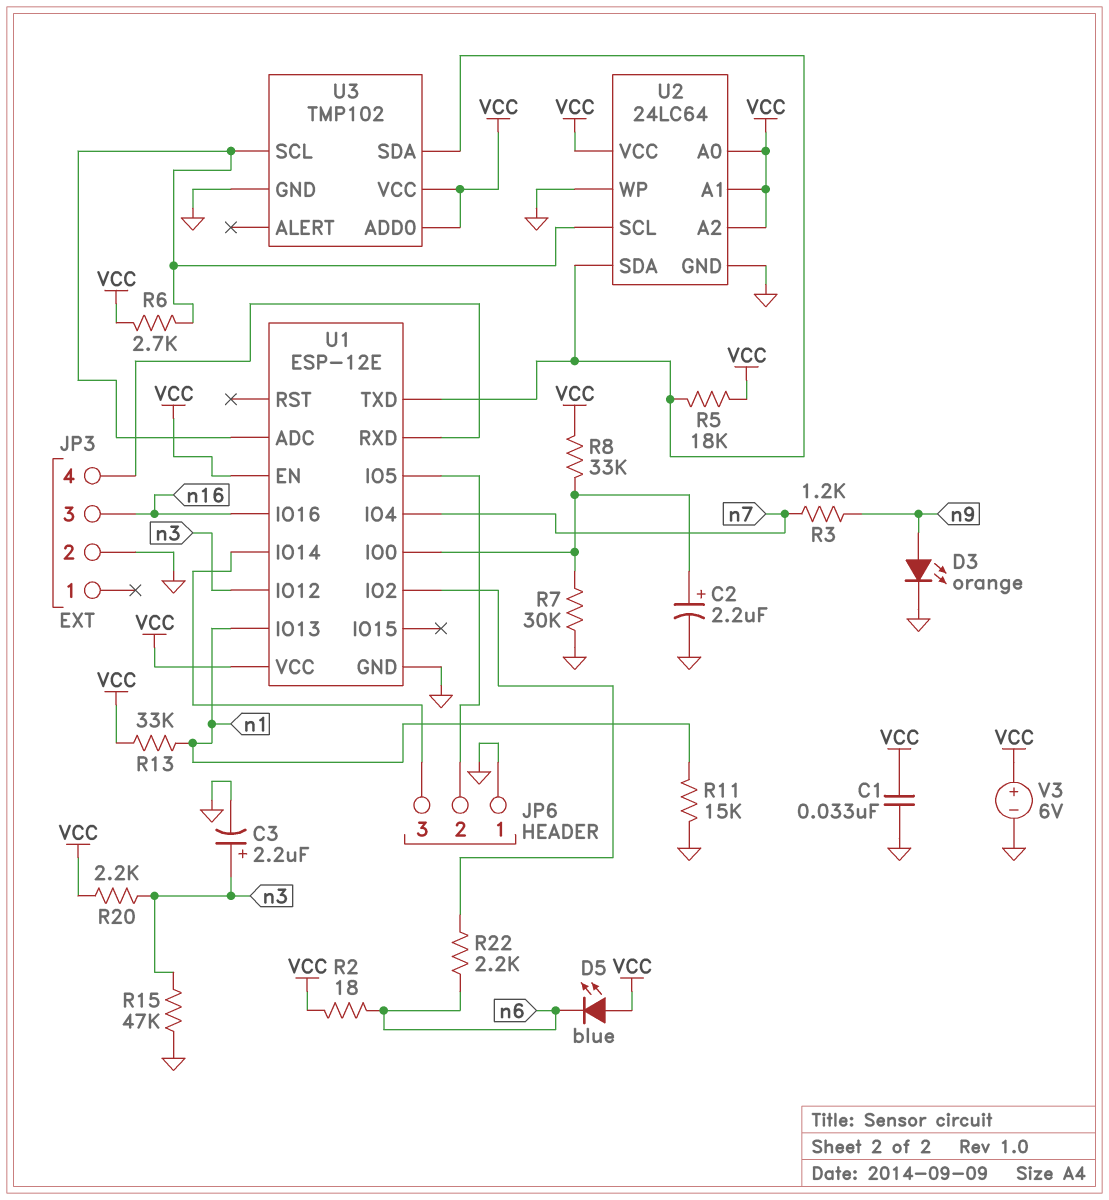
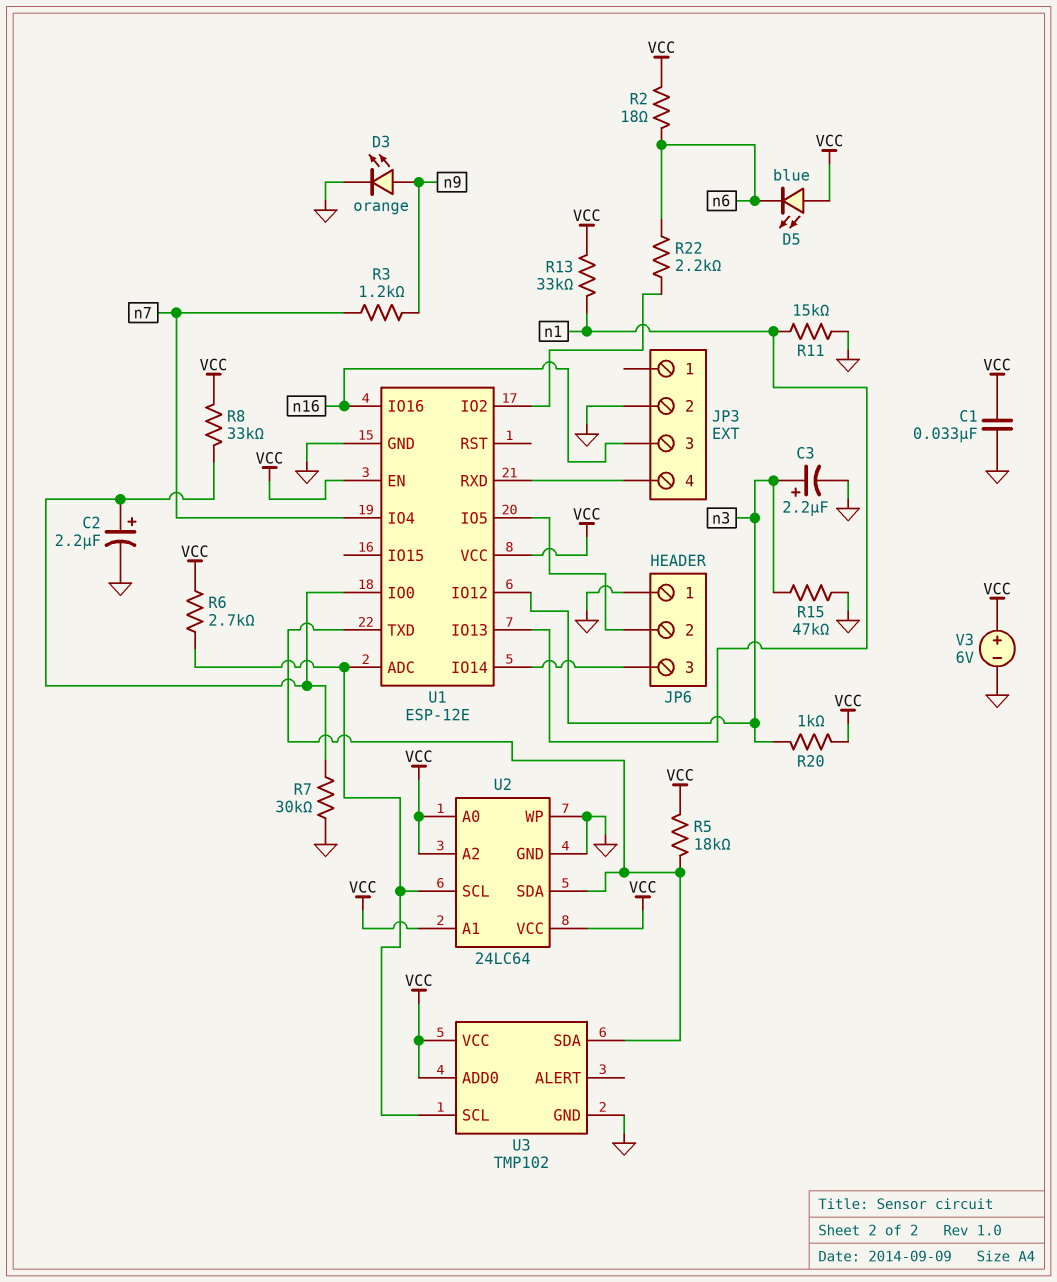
R20: 2.2k (VCC, n3) -> 1k (VCC, n3)

